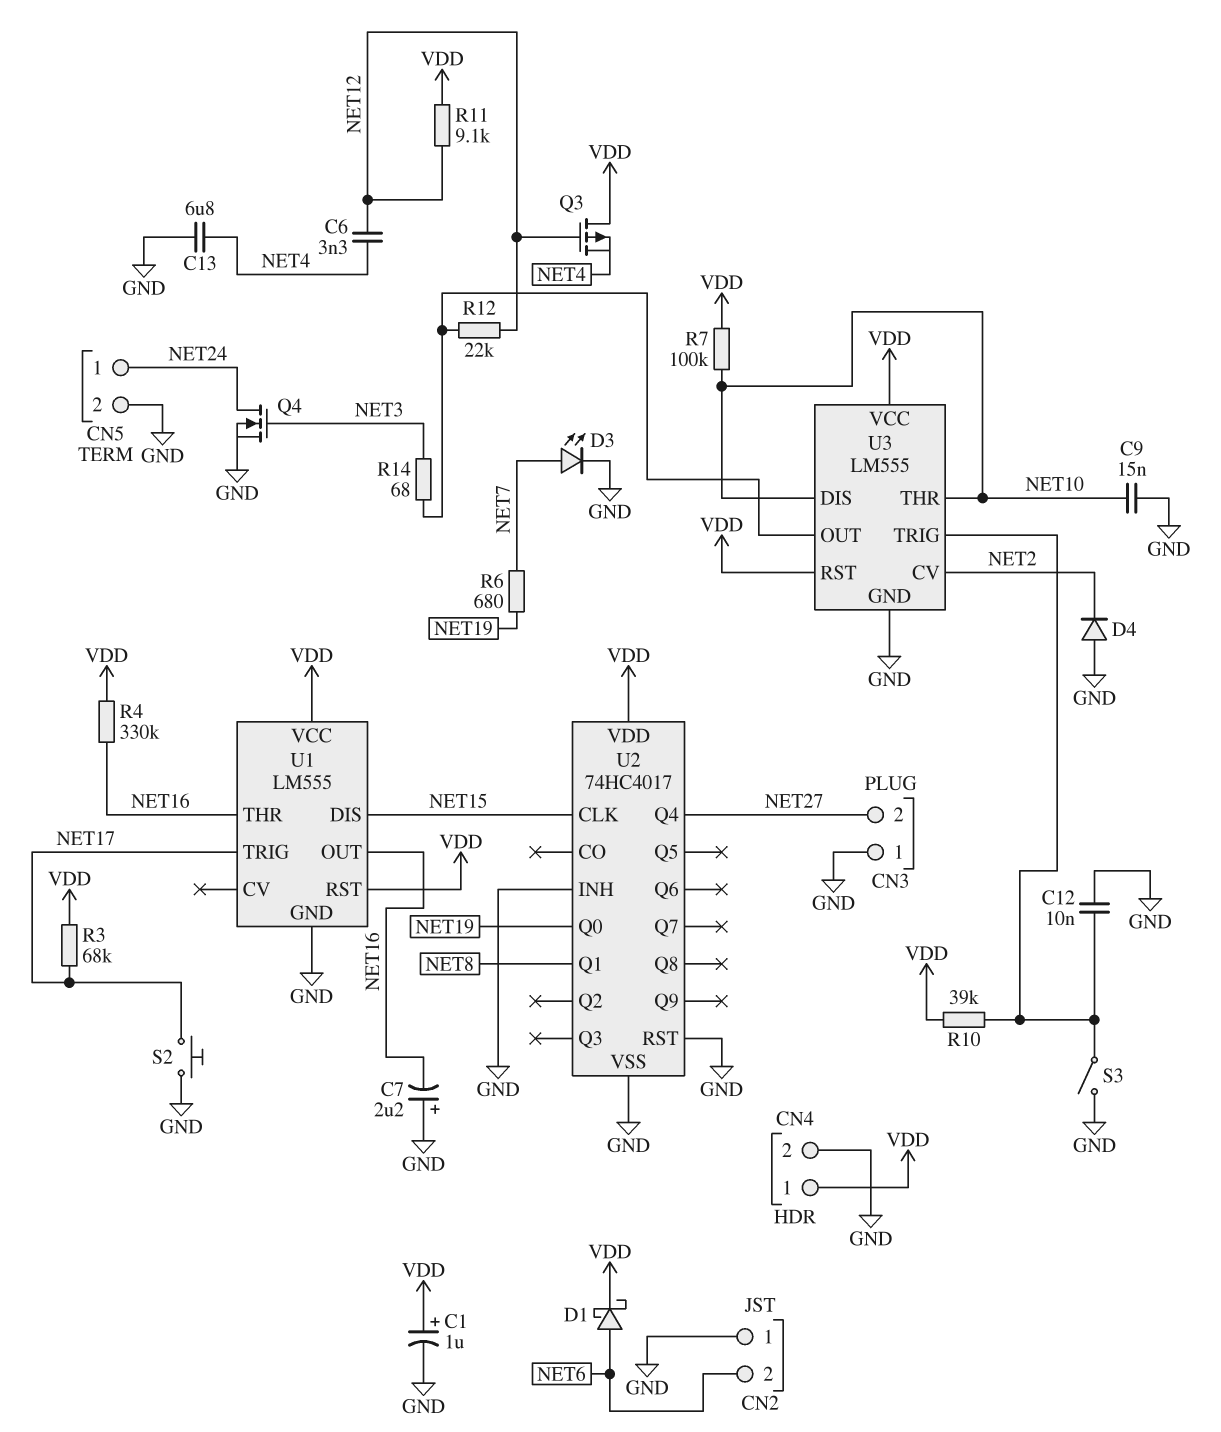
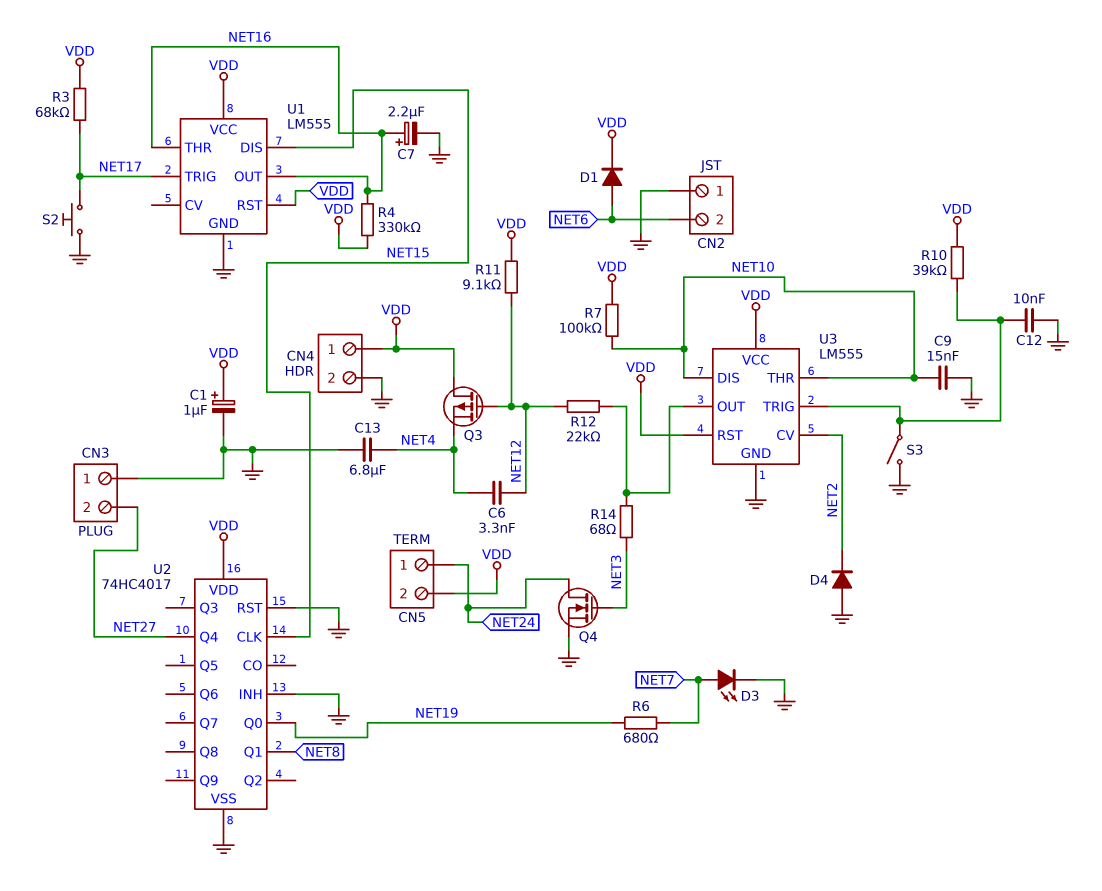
C7: 2.2uF (plus GND, minus NET16) -> 2.2uF (plus NET16, minus GND)
CN5 pin 2: GND -> VDD
D1: schottky (A NET6, K VDD) -> diode (A NET6, K VDD)

